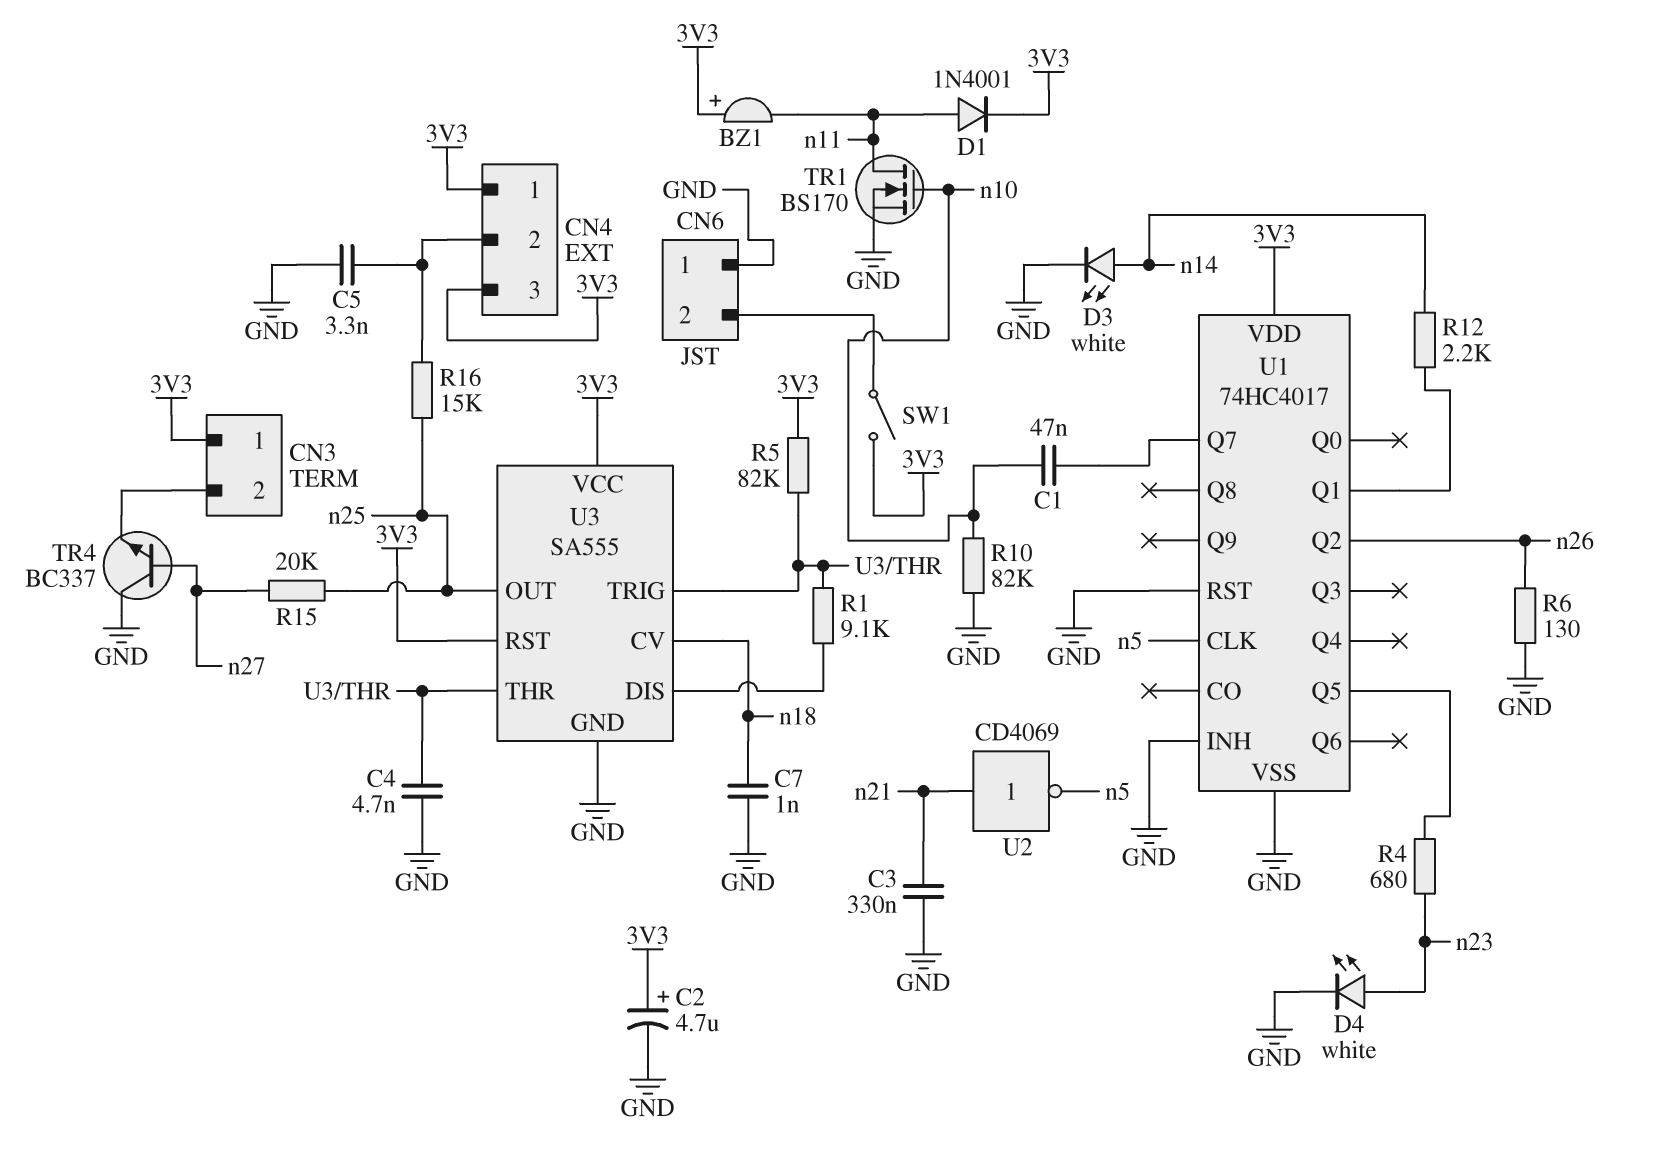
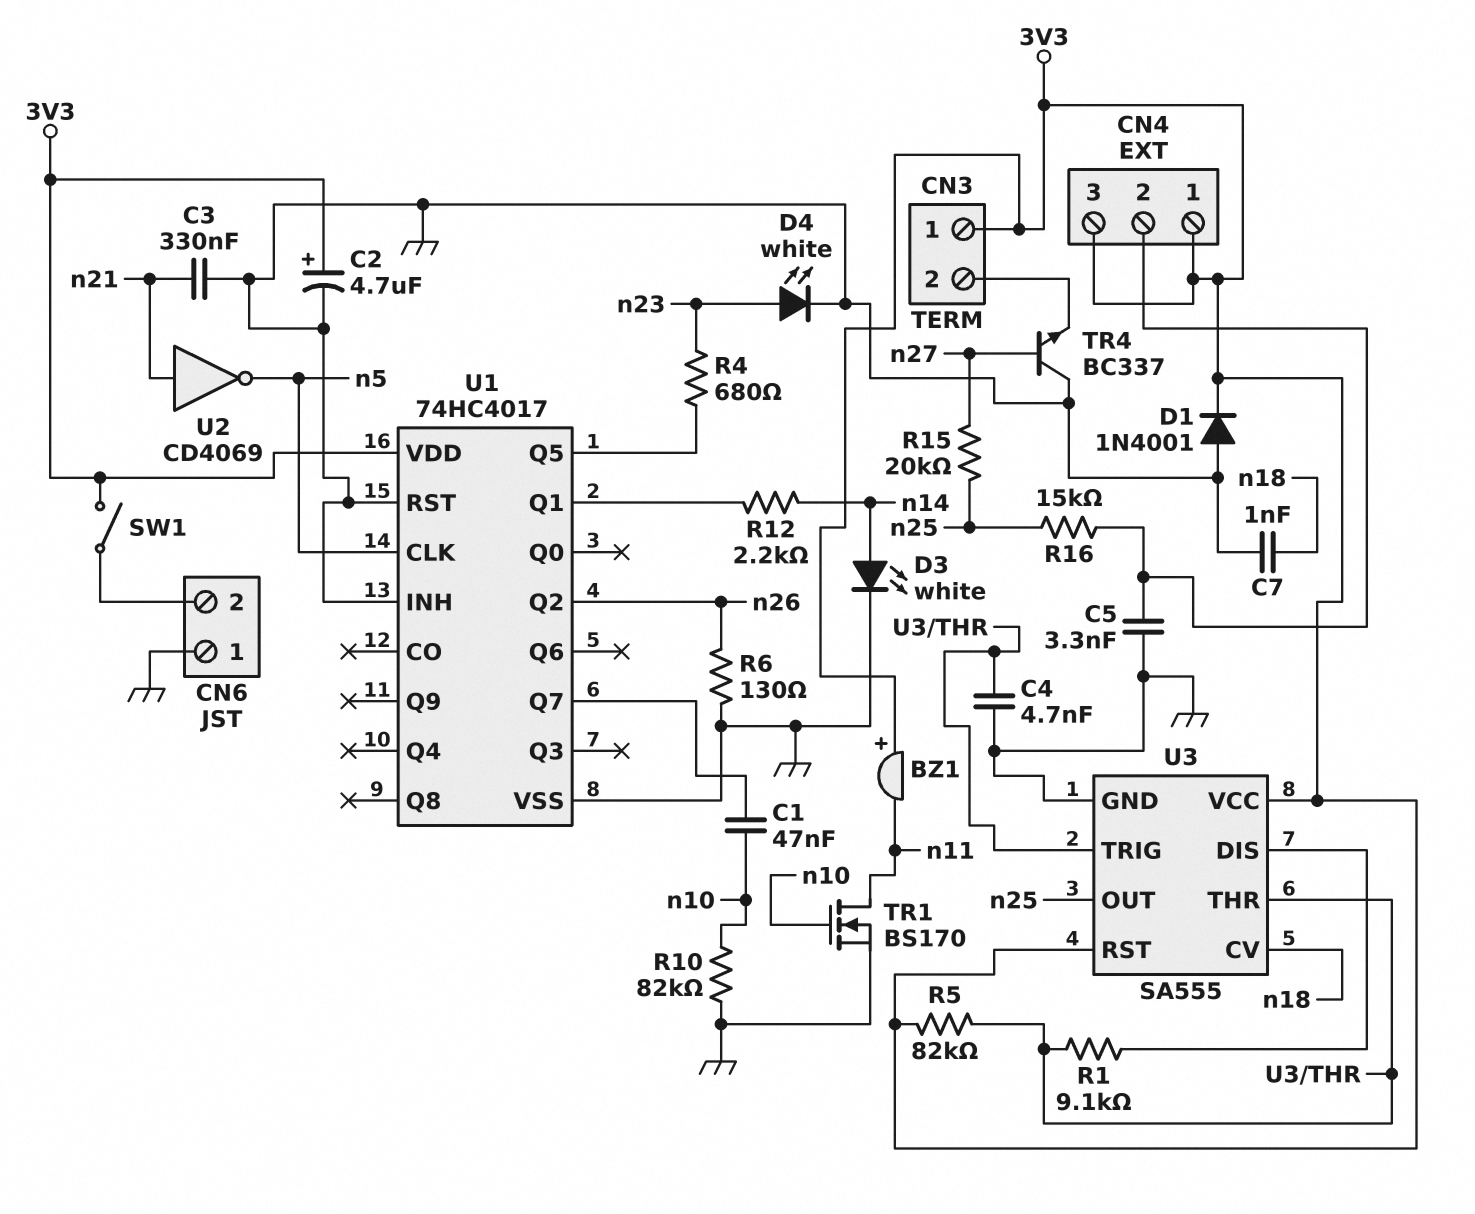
D1: diode 1N4001 (A n11, K 3V3) -> diode 1N4001 (A GND, K 3V3)

